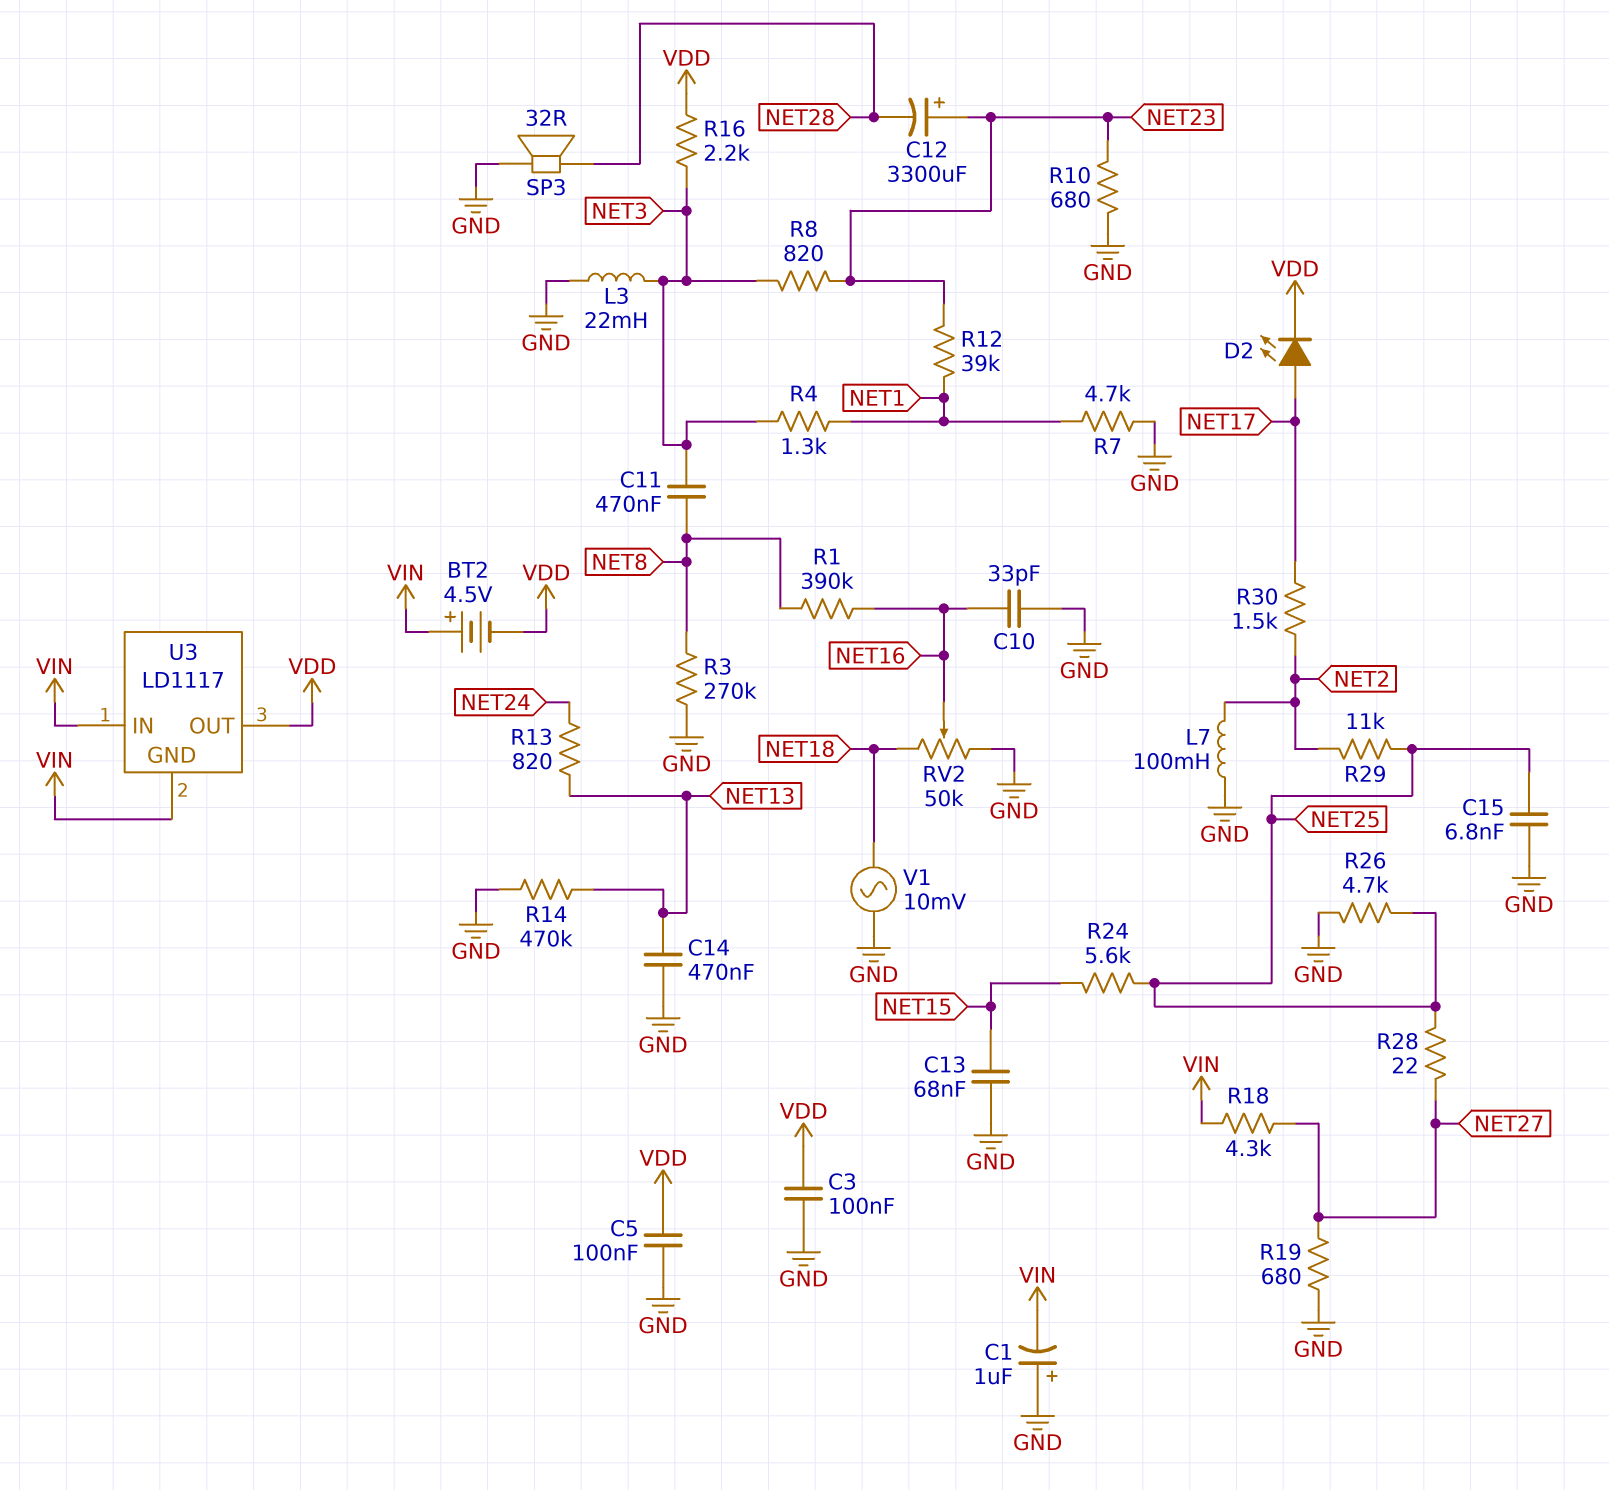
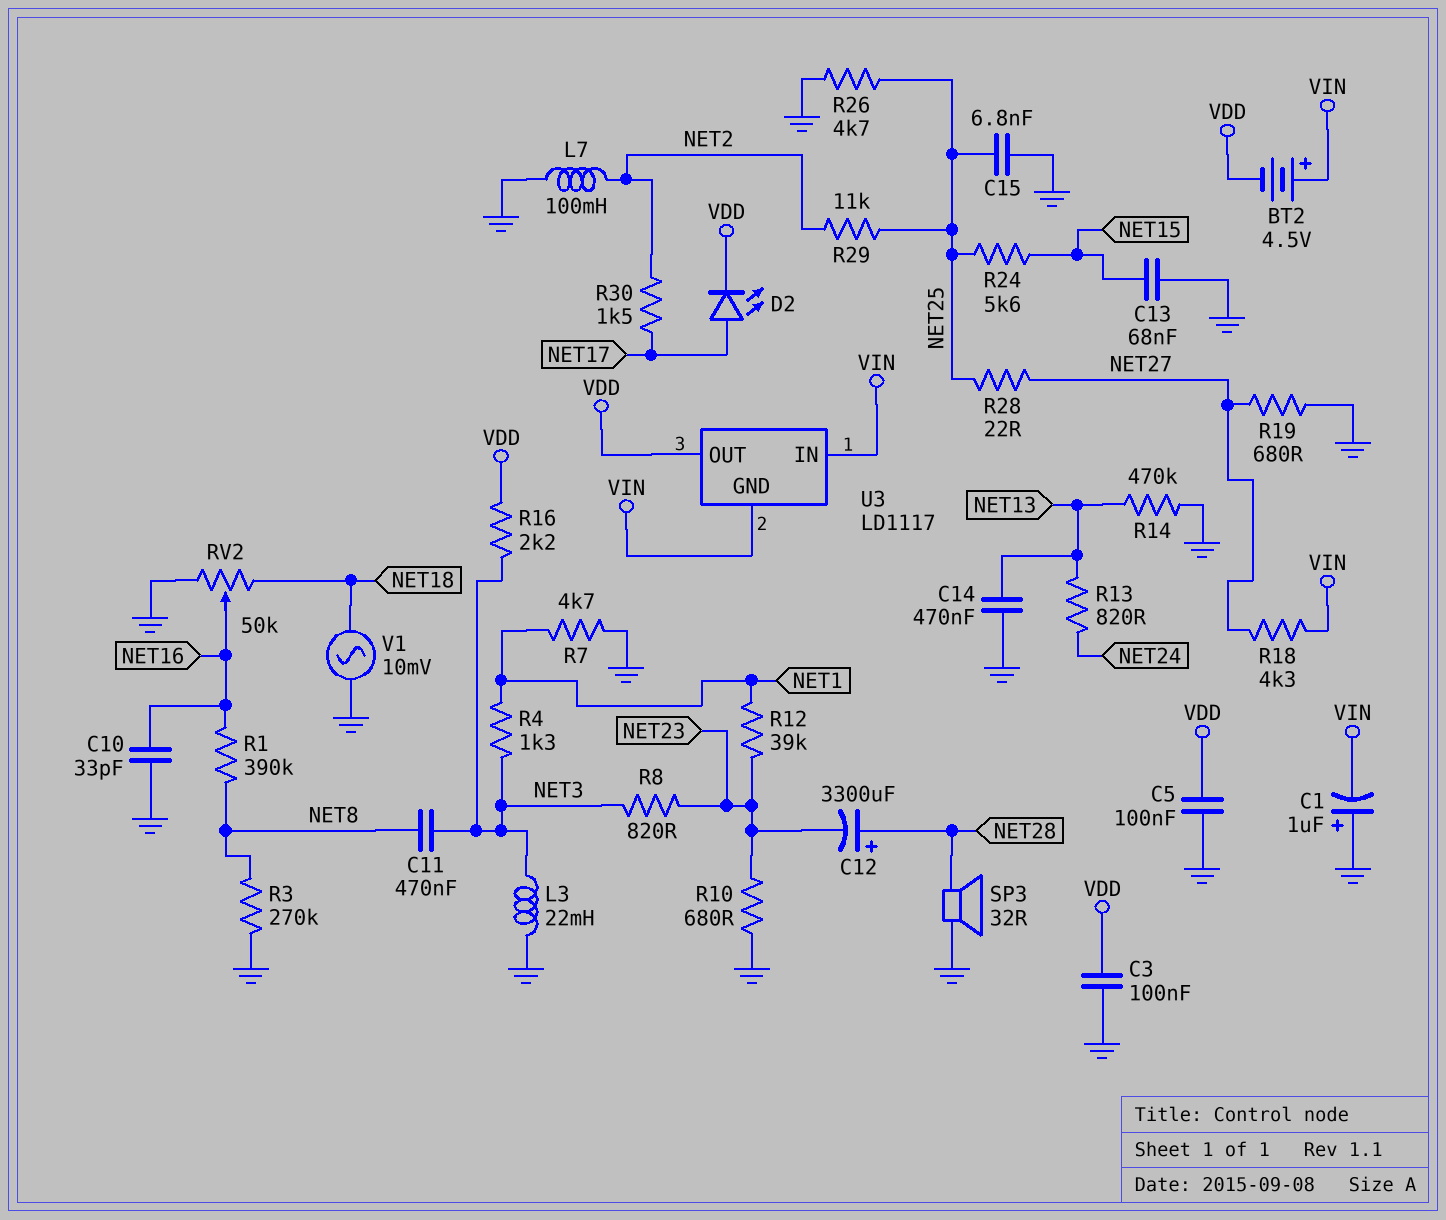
C12: 3300uF (plus NET23, minus NET28) -> 3300uF (plus NET28, minus NET23)

